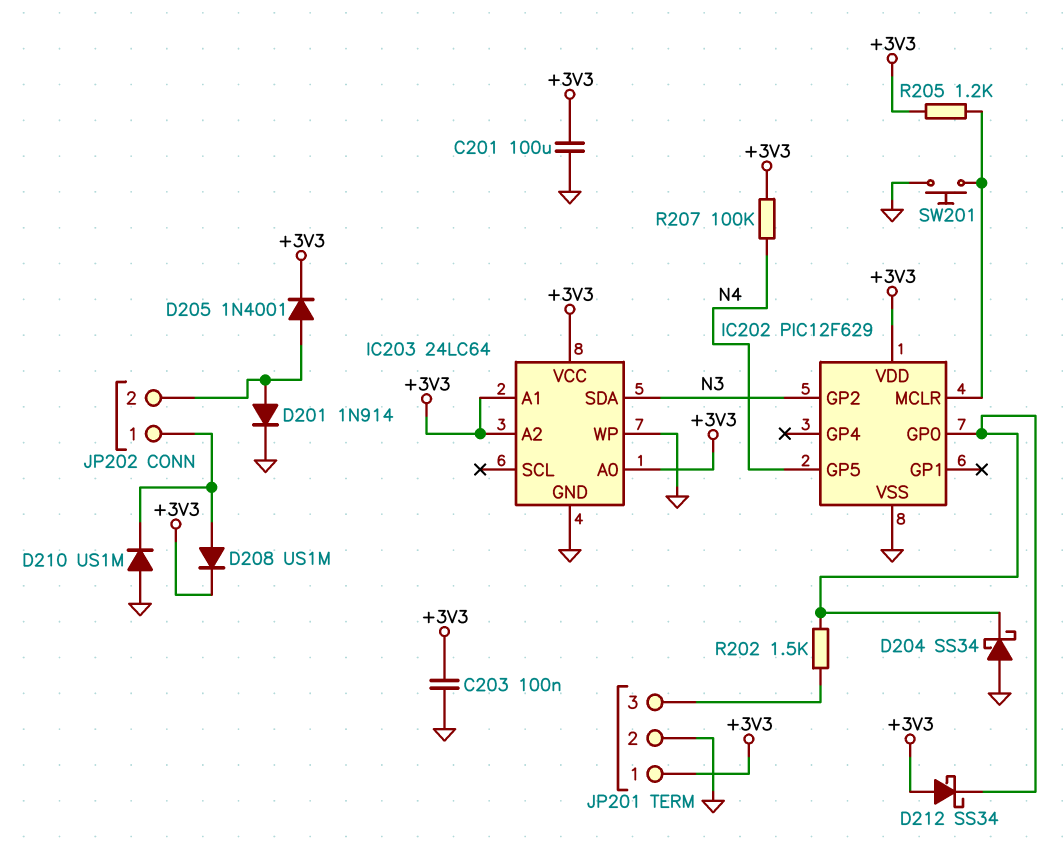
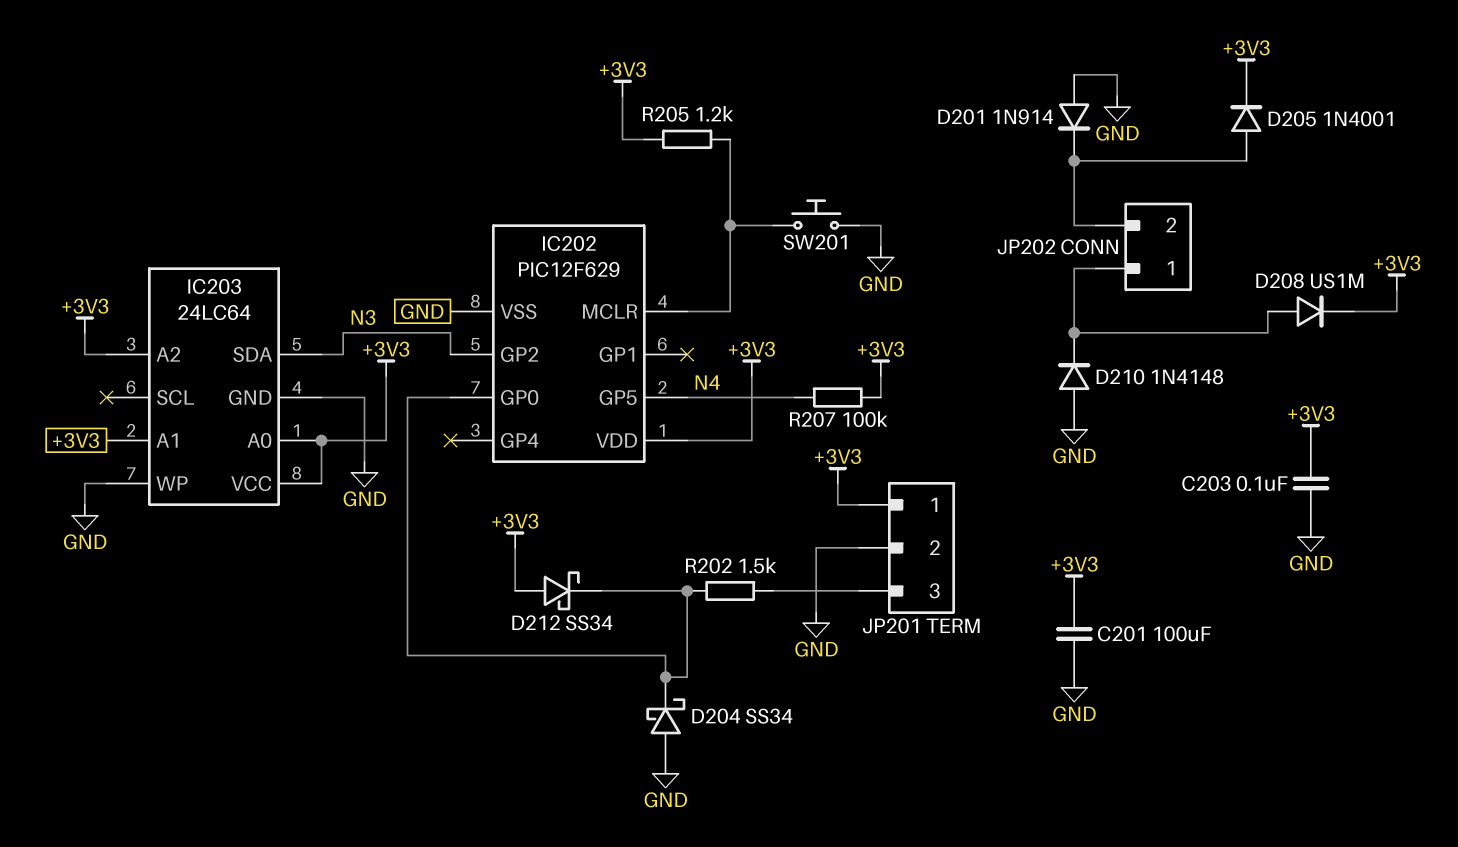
D201: diode 1N914 (A JP202/2, K GND) -> diode 1N914 (A GND, K JP202/2)
D210: diode US1M (A GND, K JP202/1) -> diode 1N4148 (A GND, K JP202/1)

